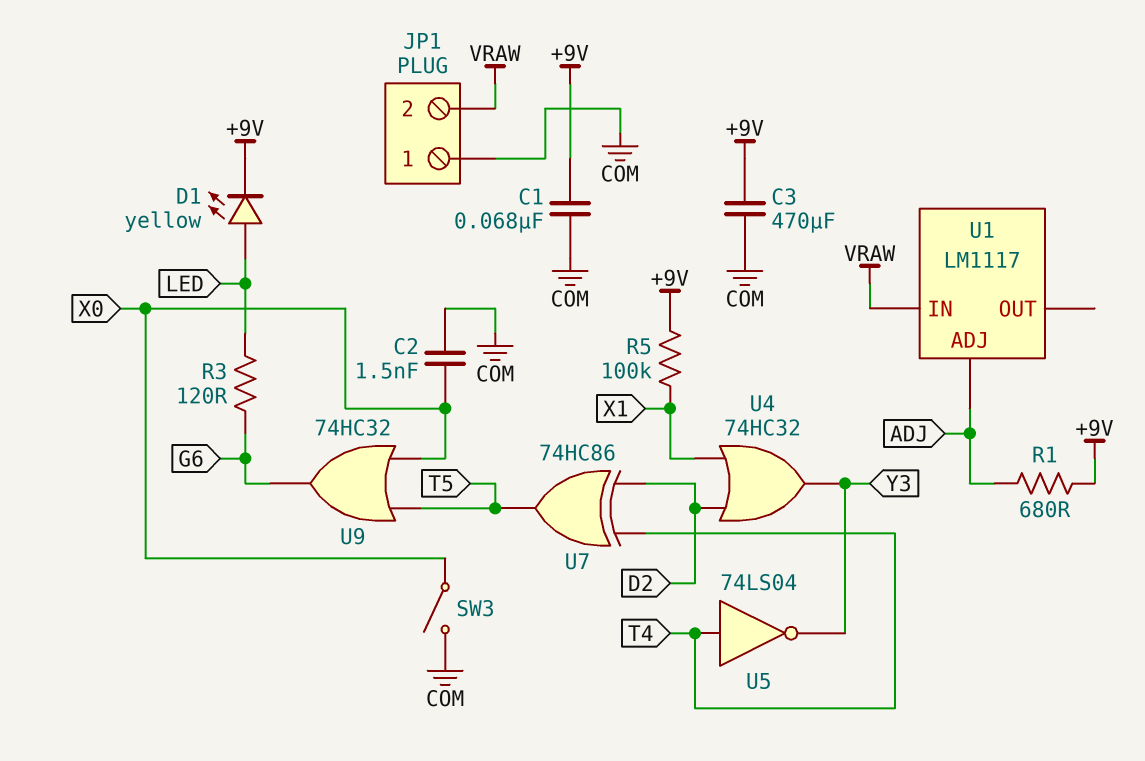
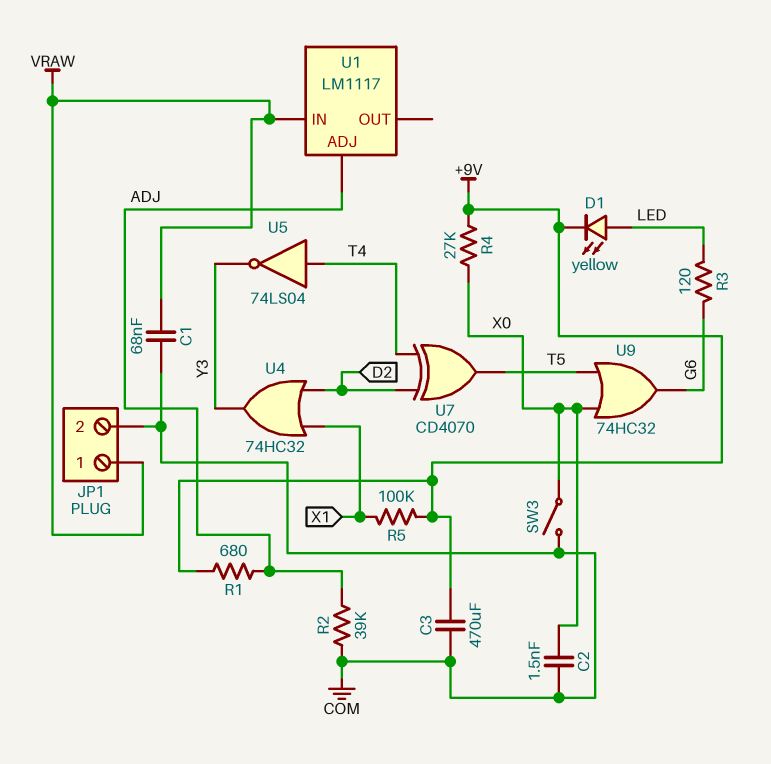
C1: 68nF (+9V, COM) -> 68nF (COM, VRAW)
JP1 pin 1: COM -> VRAW
JP1 pin 2: VRAW -> COM
R2: none -> 39k (ADJ, COM)
R4: none -> 27k (+9V, X0)
U7: XOR 74HC86 (in D2, in T4, out T5) -> XOR CD4070 (in D2, in T4, out T5)

